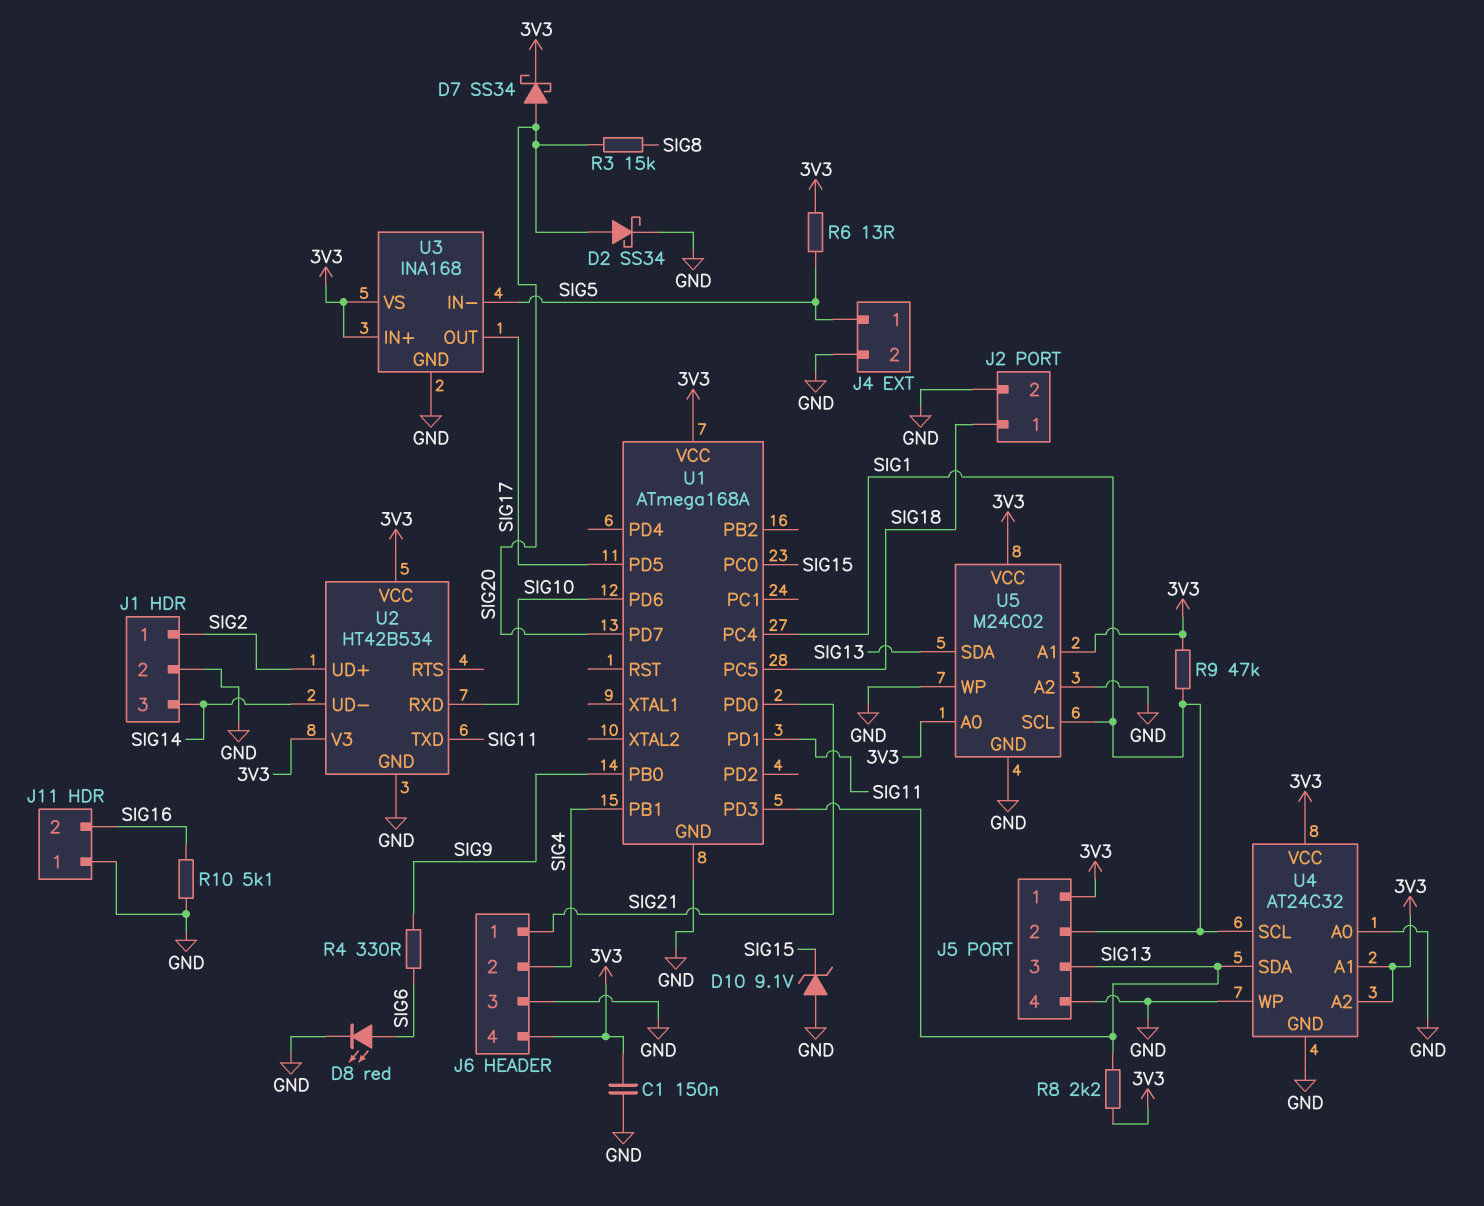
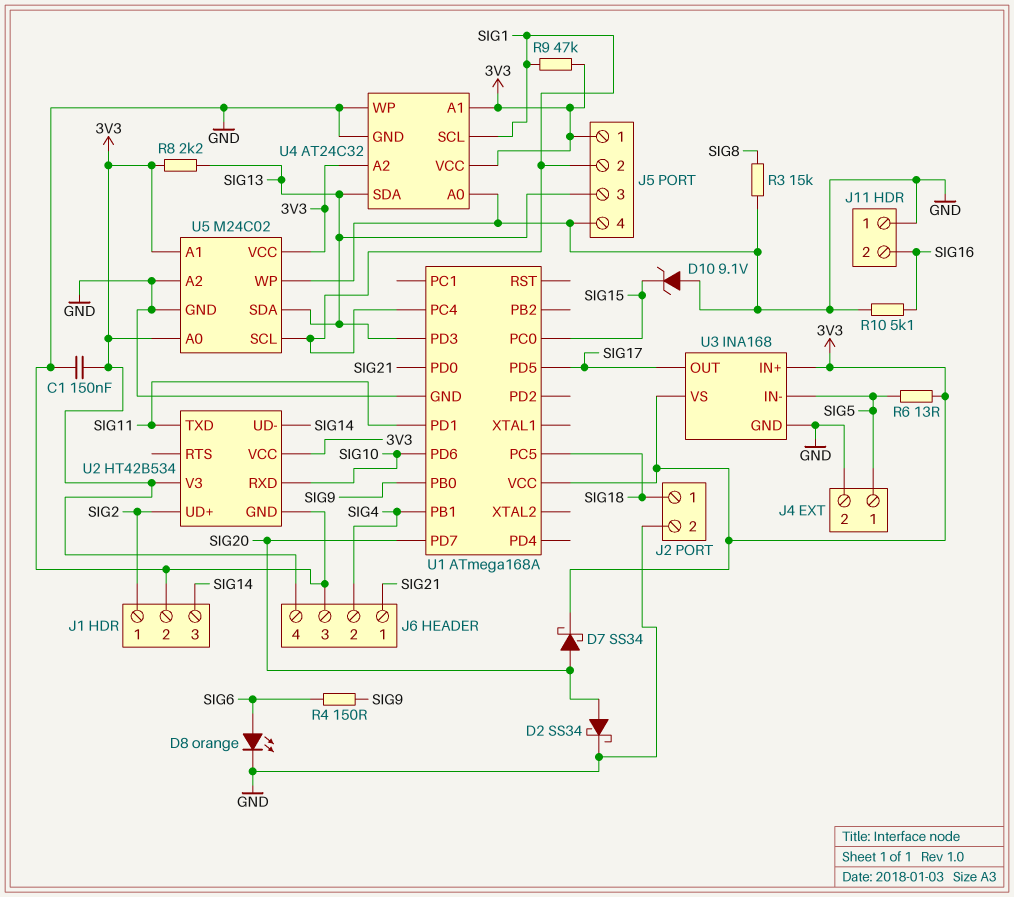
D8: LED red (A SIG6, K GND) -> LED orange (A SIG6, K GND)
R3: 15k (SIG8, SIG20) -> 15k (GND, SIG8)
R4: 330 (SIG6, SIG9) -> 150 (SIG6, SIG9)

